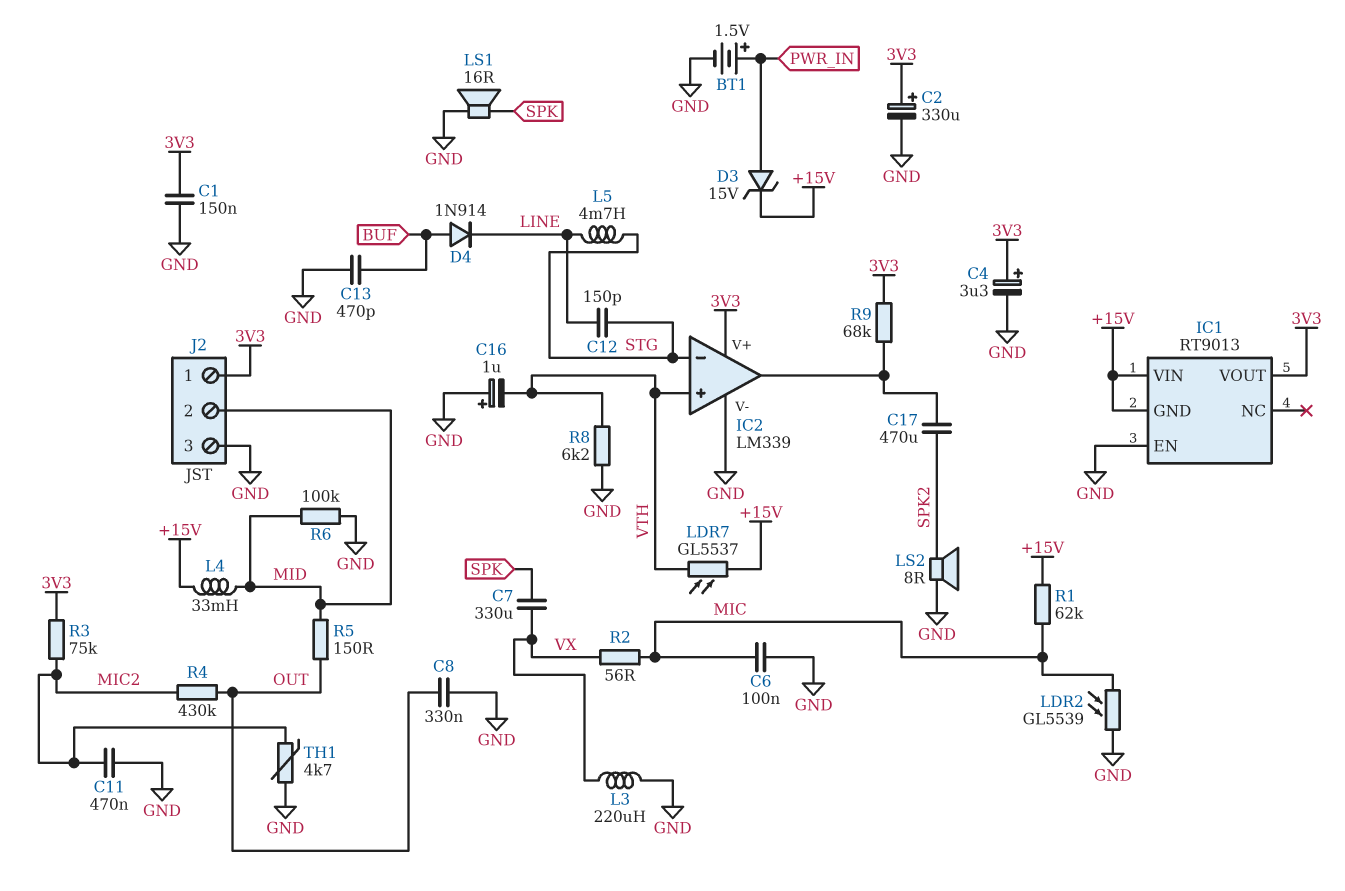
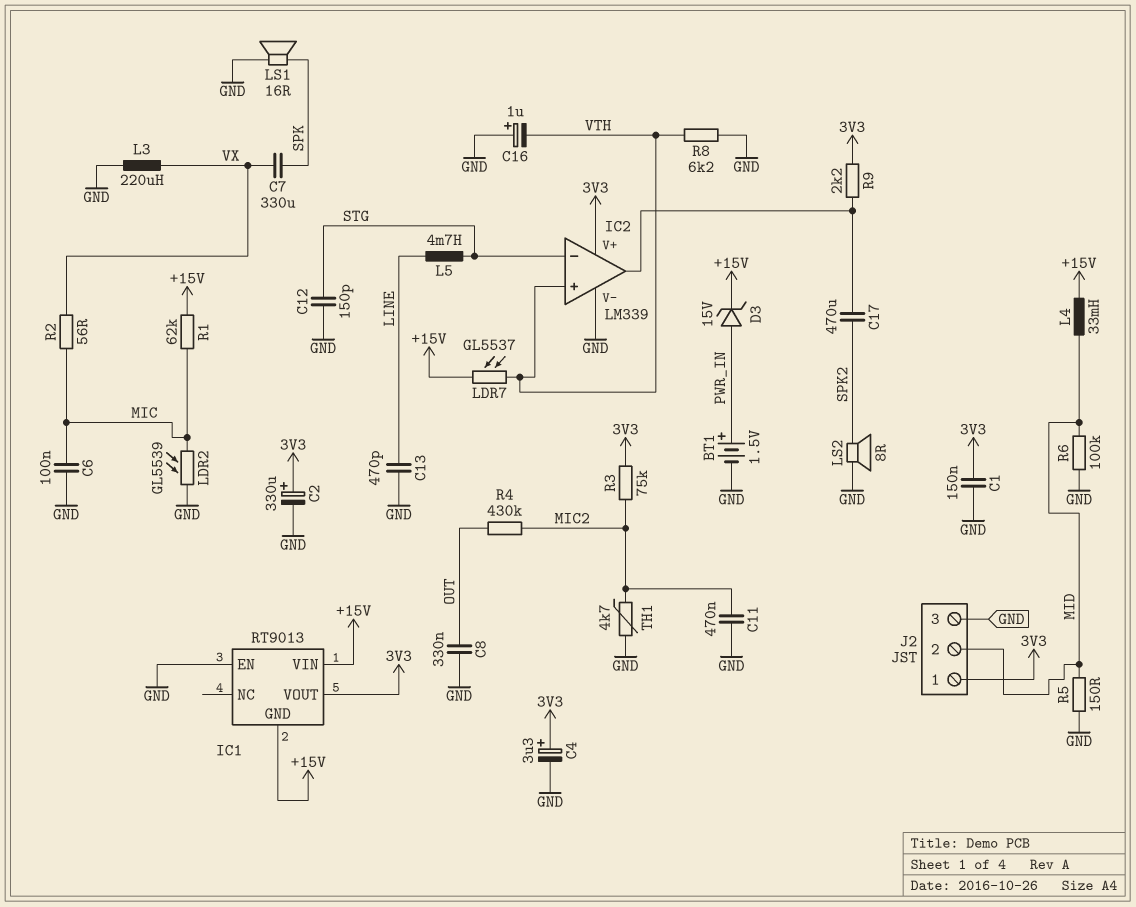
C12: 150pF (LINE, STG) -> 150pF (GND, STG)
C13: 470pF (BUF, GND) -> 470pF (GND, LINE)
D4: diode 1N914 (A BUF, K LINE) -> none
R5: 150 (MID, OUT) -> 150 (GND, MID)
R9: 68k (3V3, IC2/out) -> 2.2k (3V3, IC2/out)

